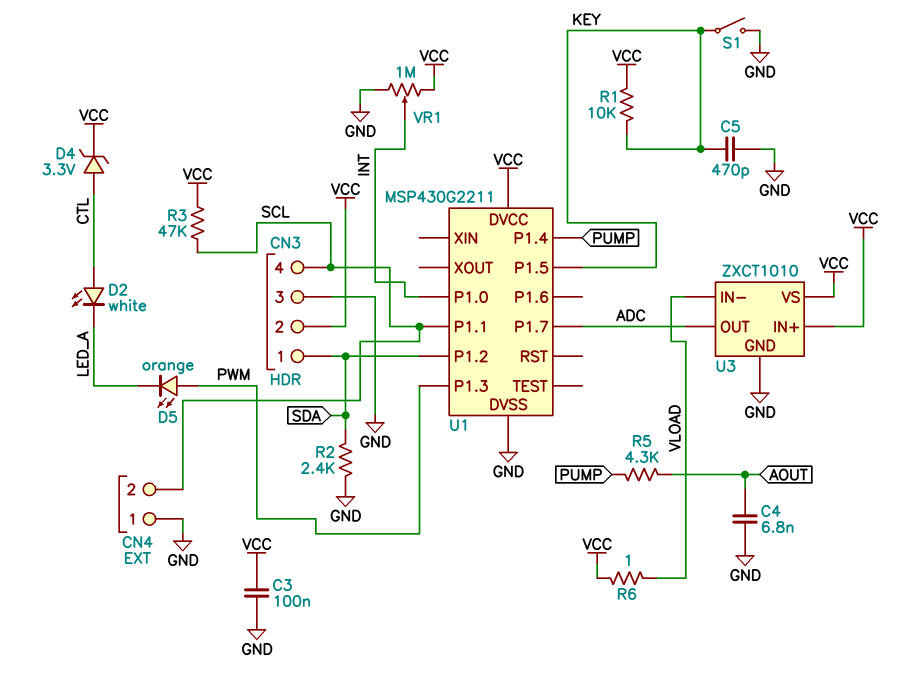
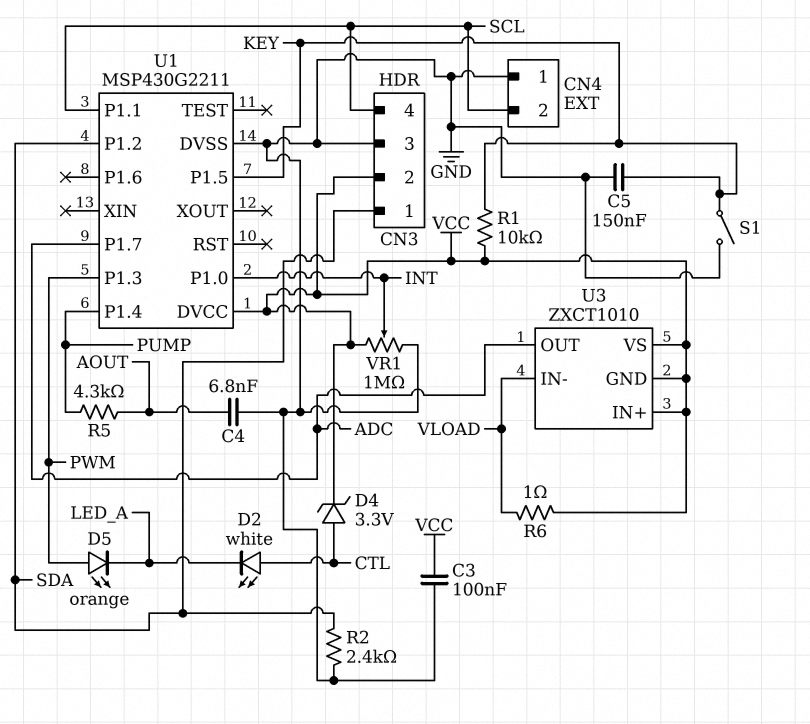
C5: 470pF (GND, KEY) -> 150nF (GND, KEY)
R3: 47k (SCL, VCC) -> none
U3 pin GND: GND -> VCC

